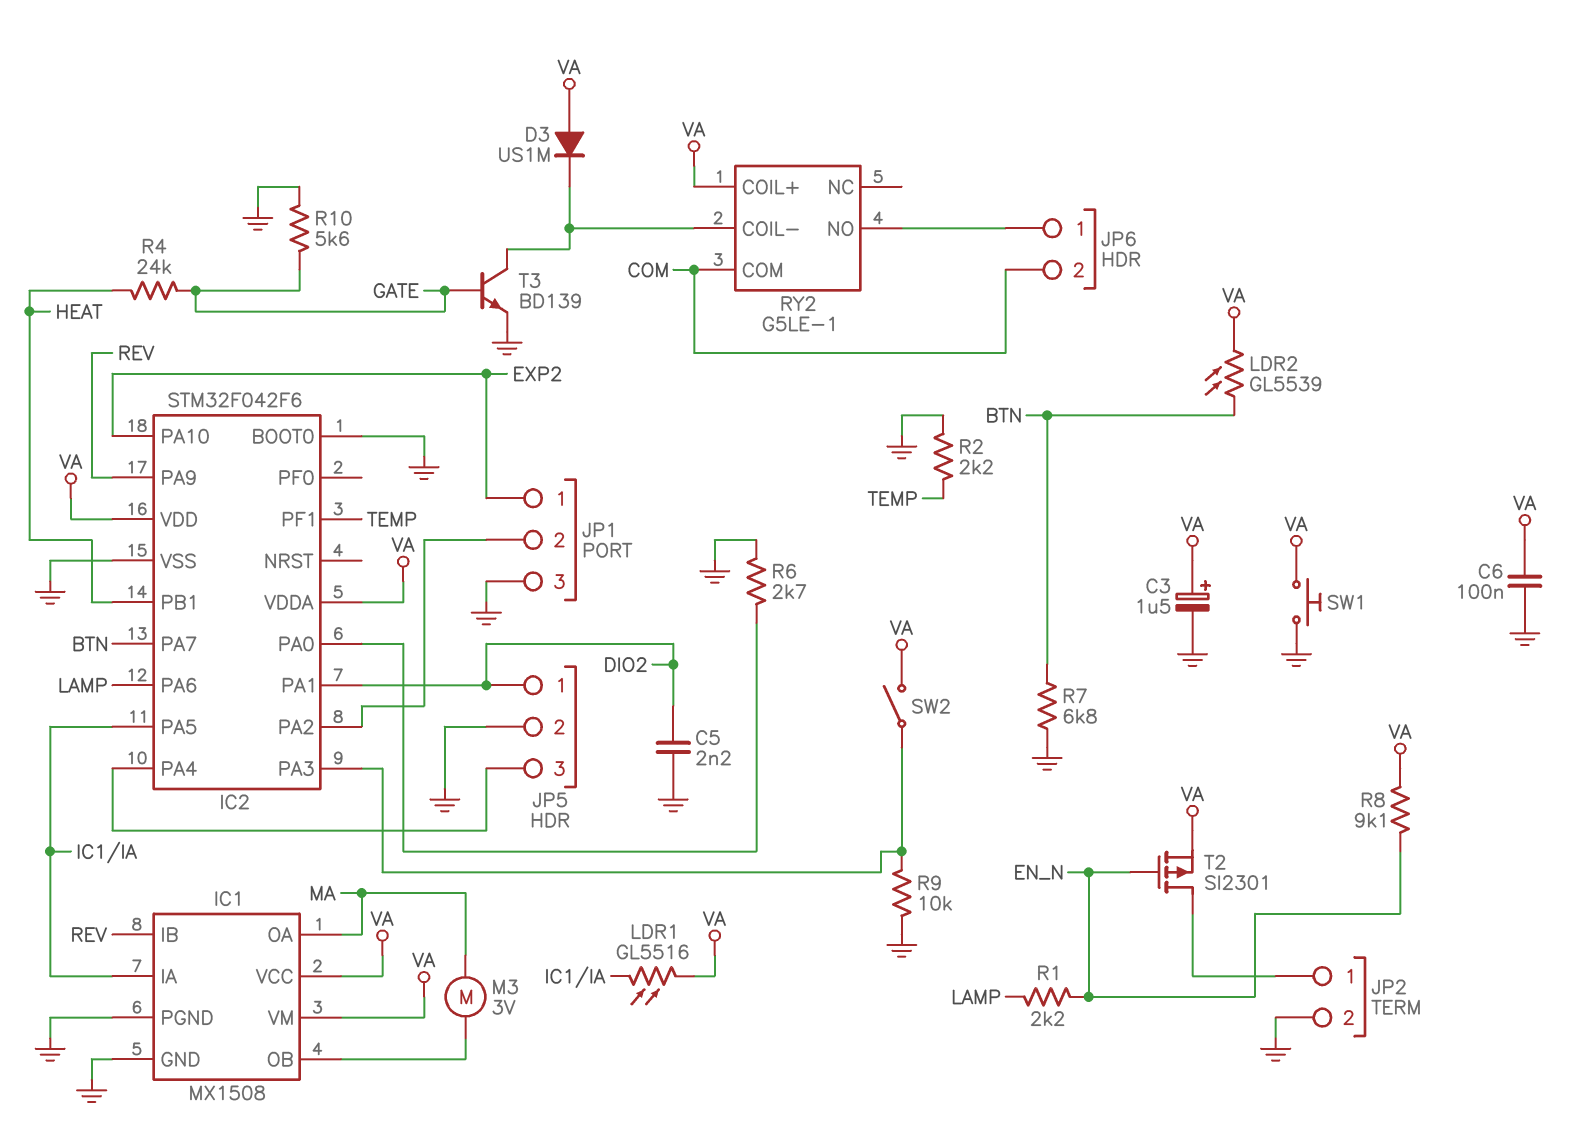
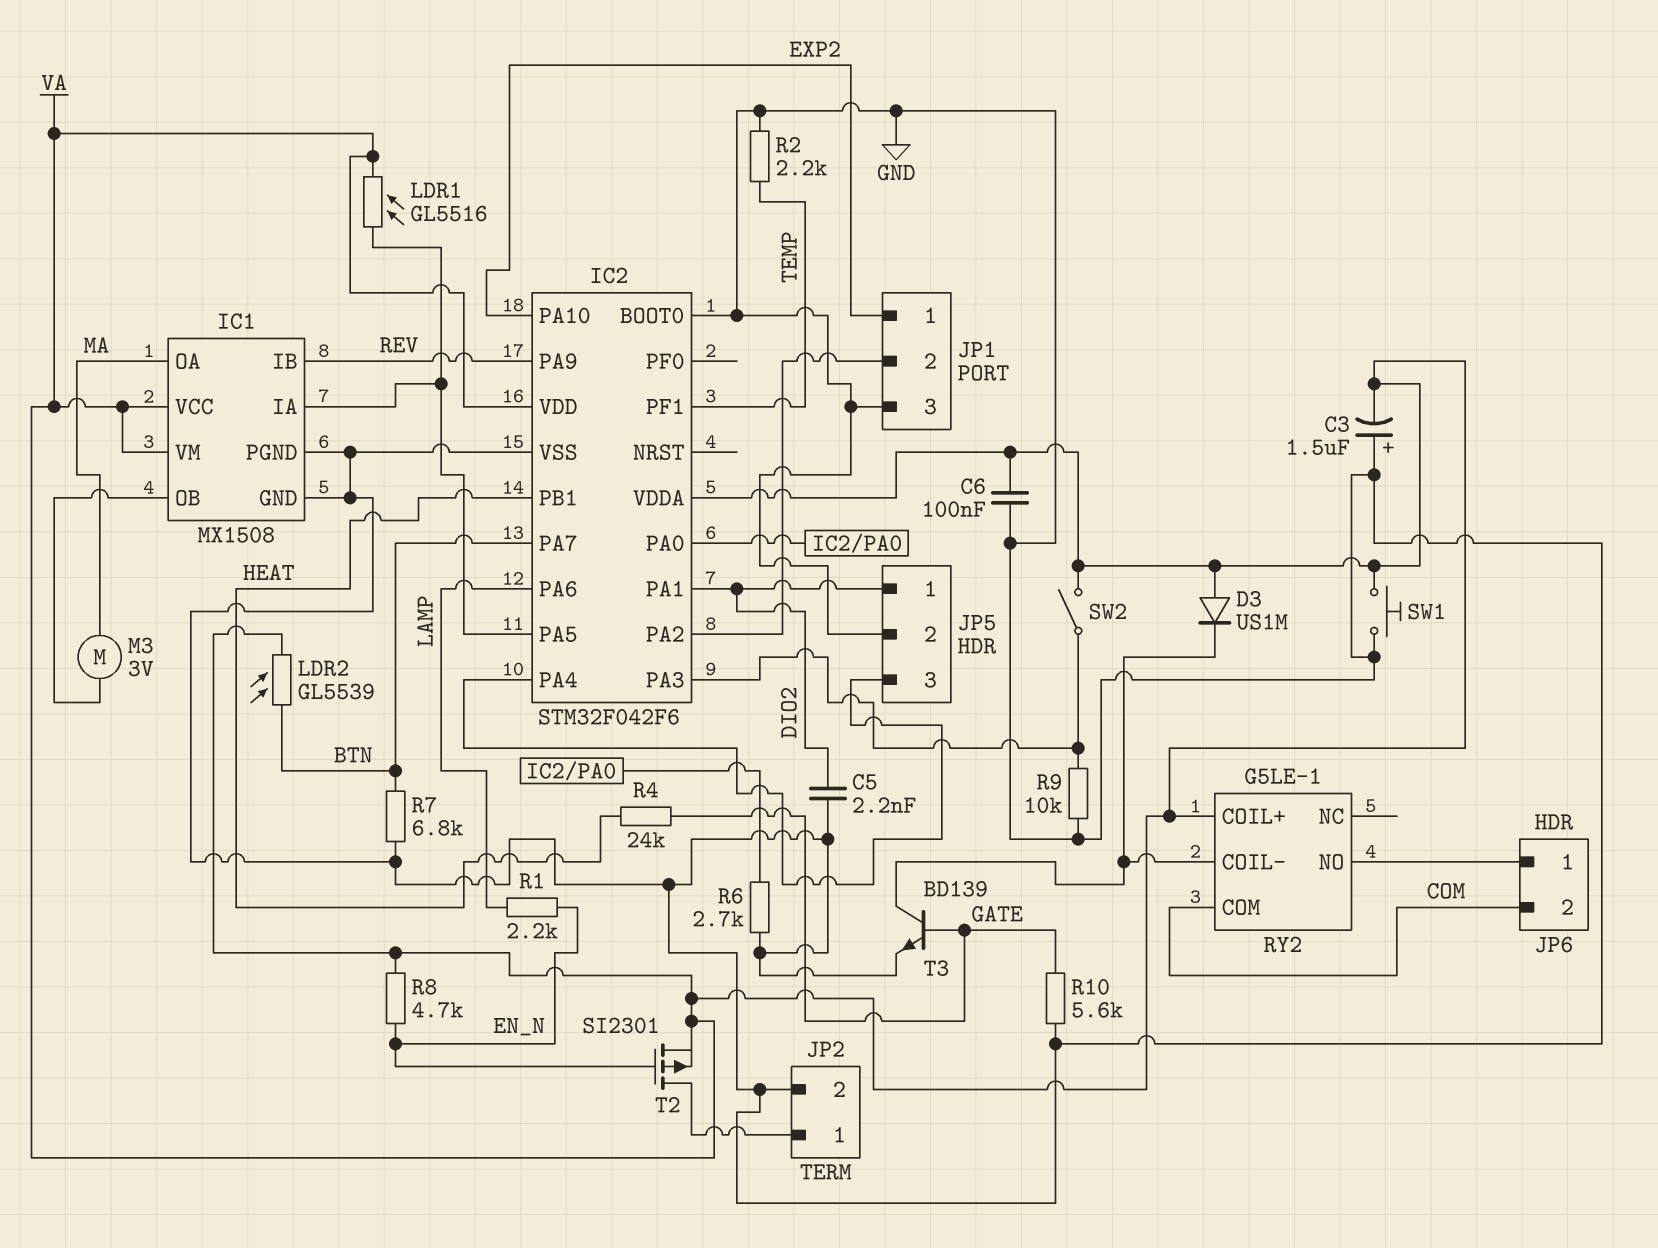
C3: 1.5uF (plus VA, minus GND) -> 1.5uF (plus GND, minus VA)
R8: 9.1k (EN_N, VA) -> 4.7k (EN_N, VA)

